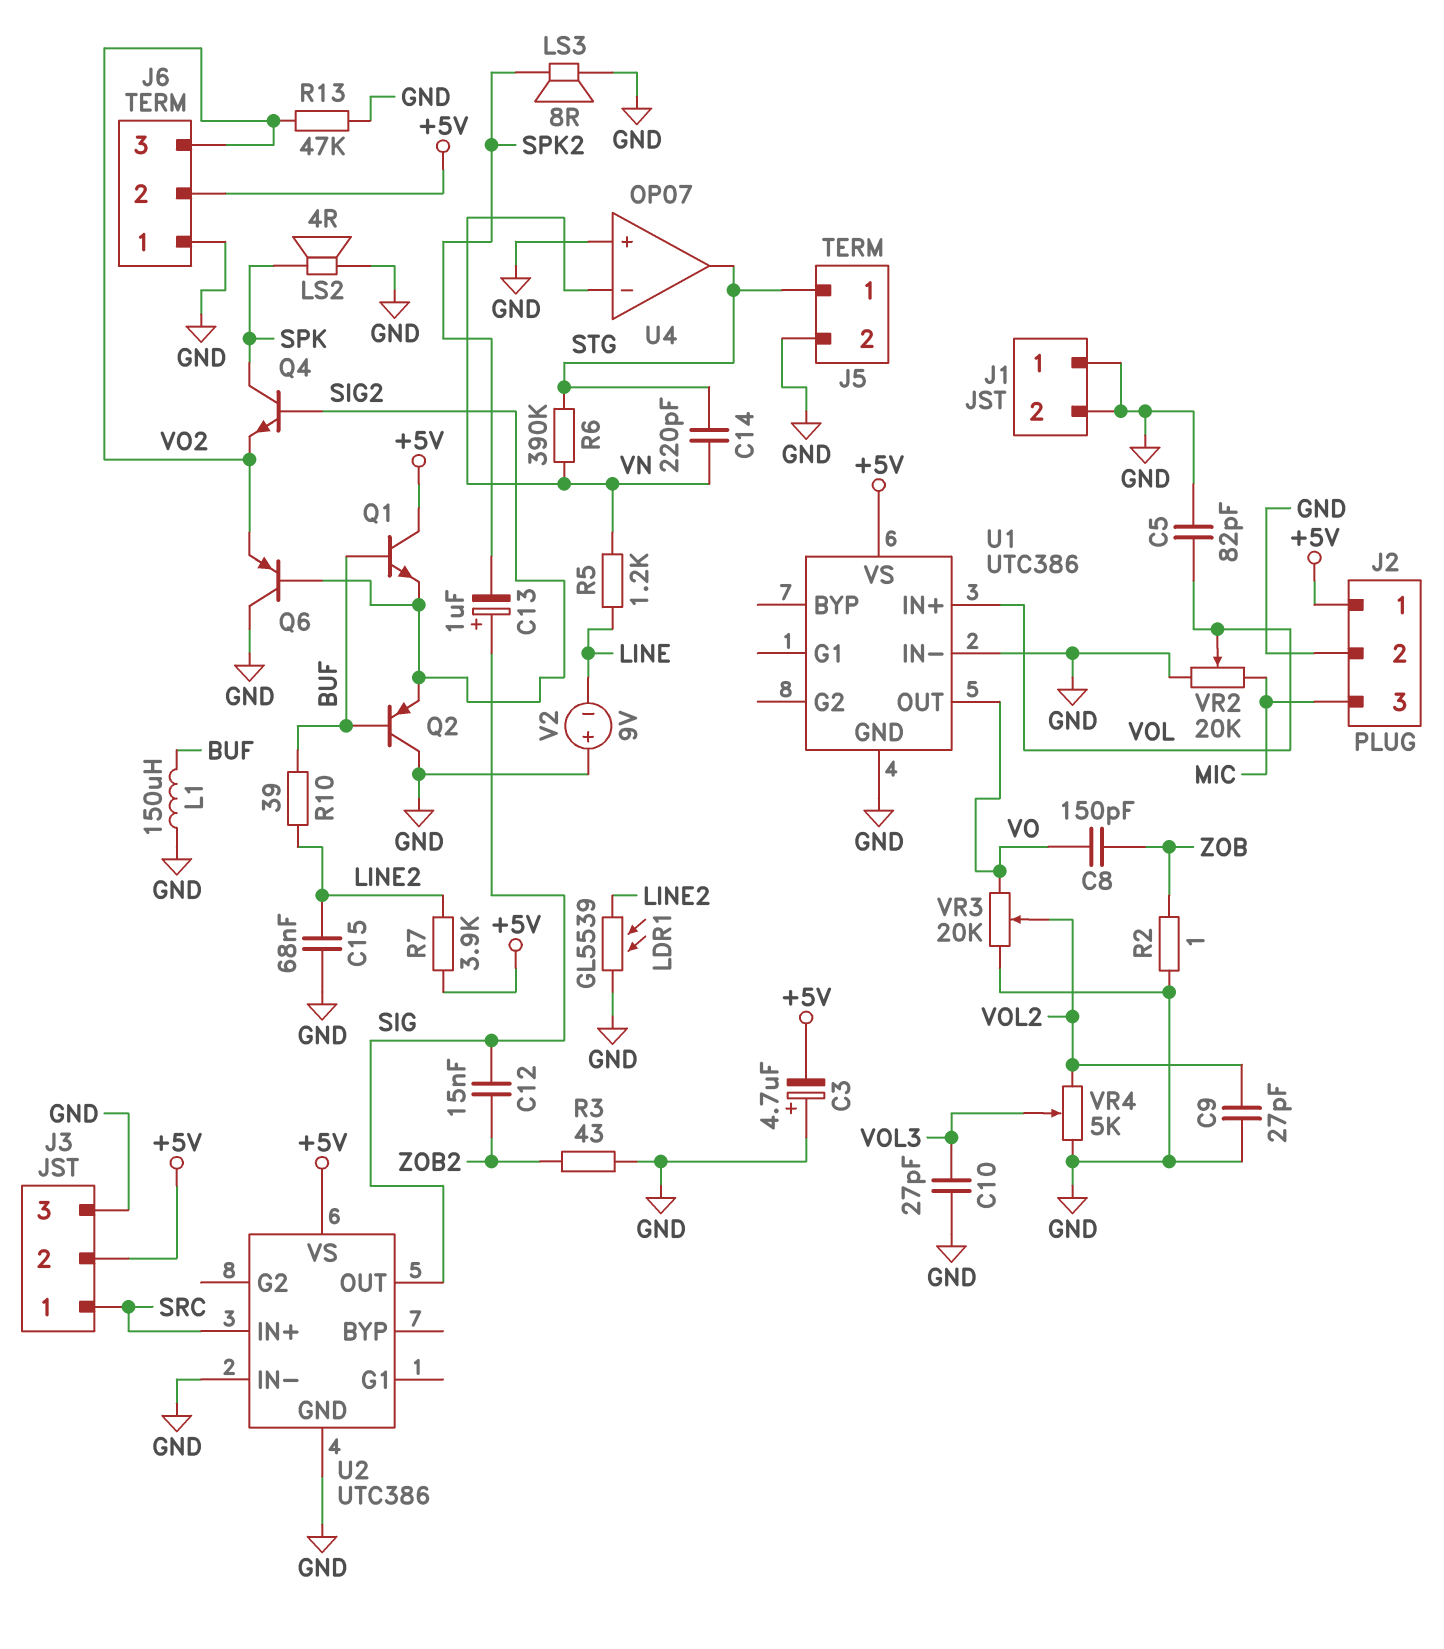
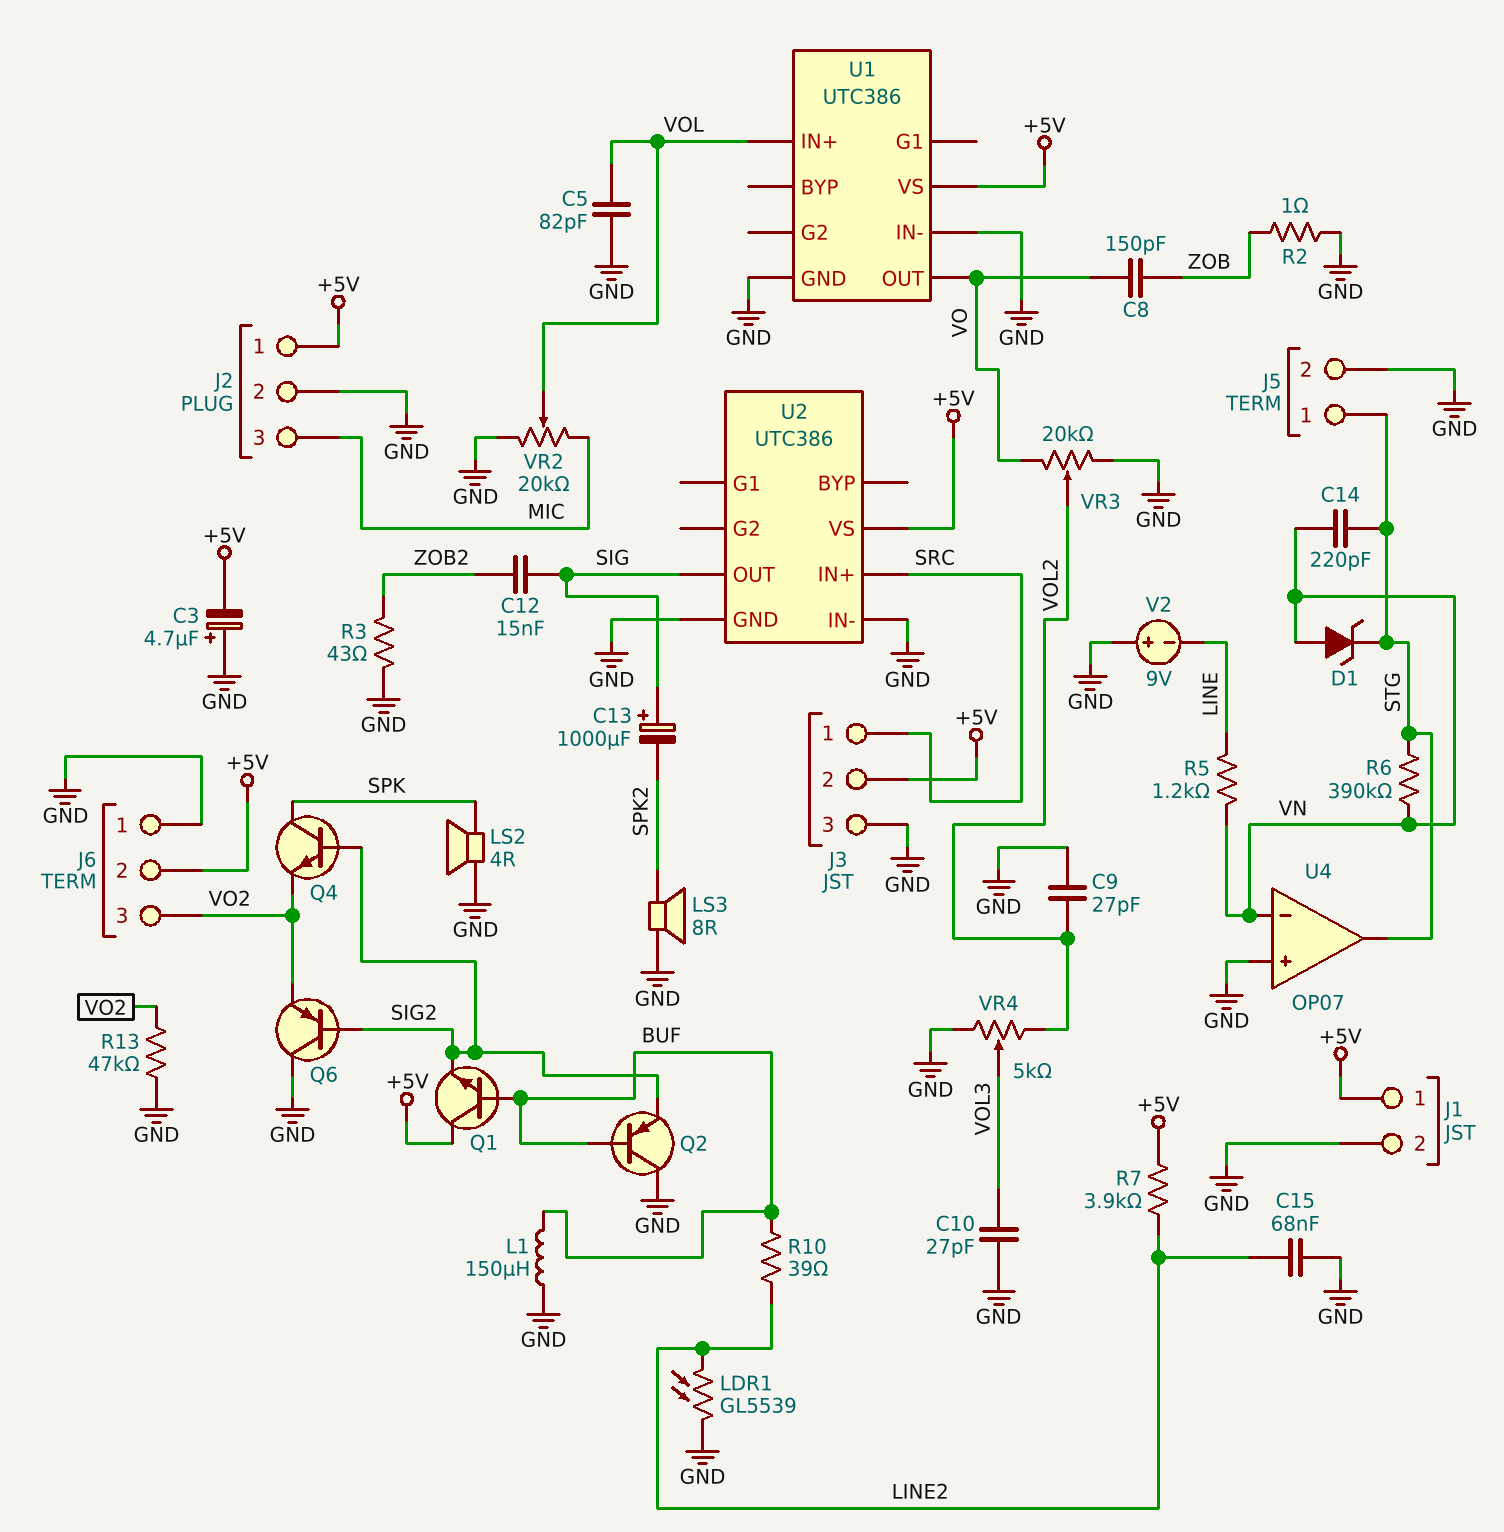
C13: 1uF (plus SIG, minus SPK2) -> 1000uF (plus SIG, minus SPK2)
D1: none -> zener (A VN, K STG)
J1 pin 1: GND -> +5V

